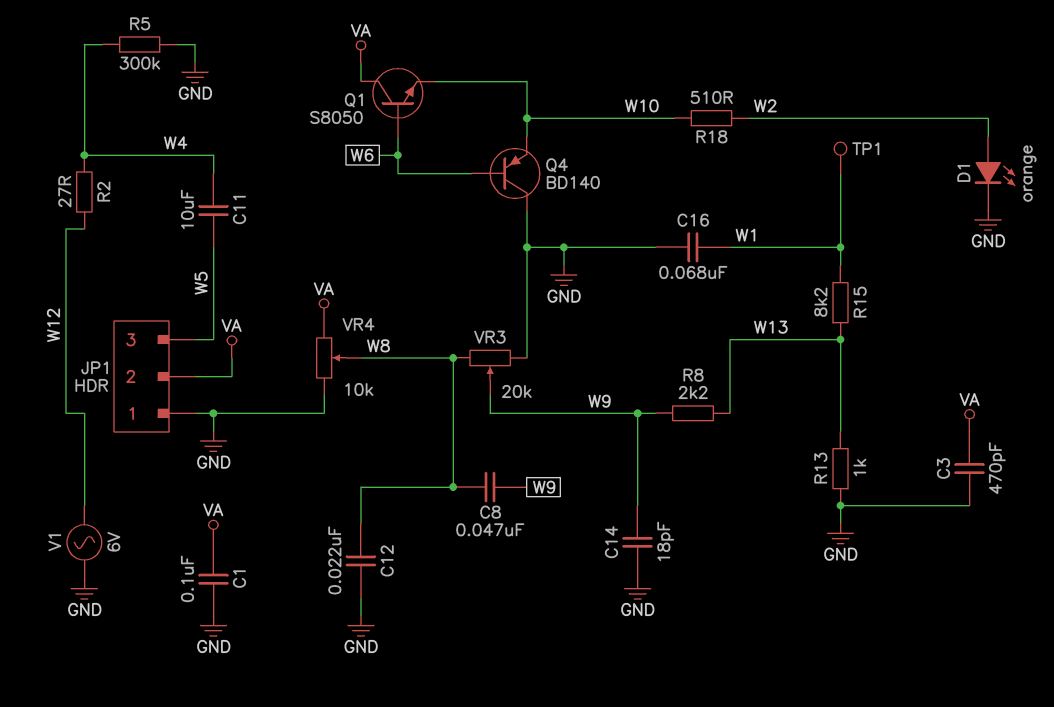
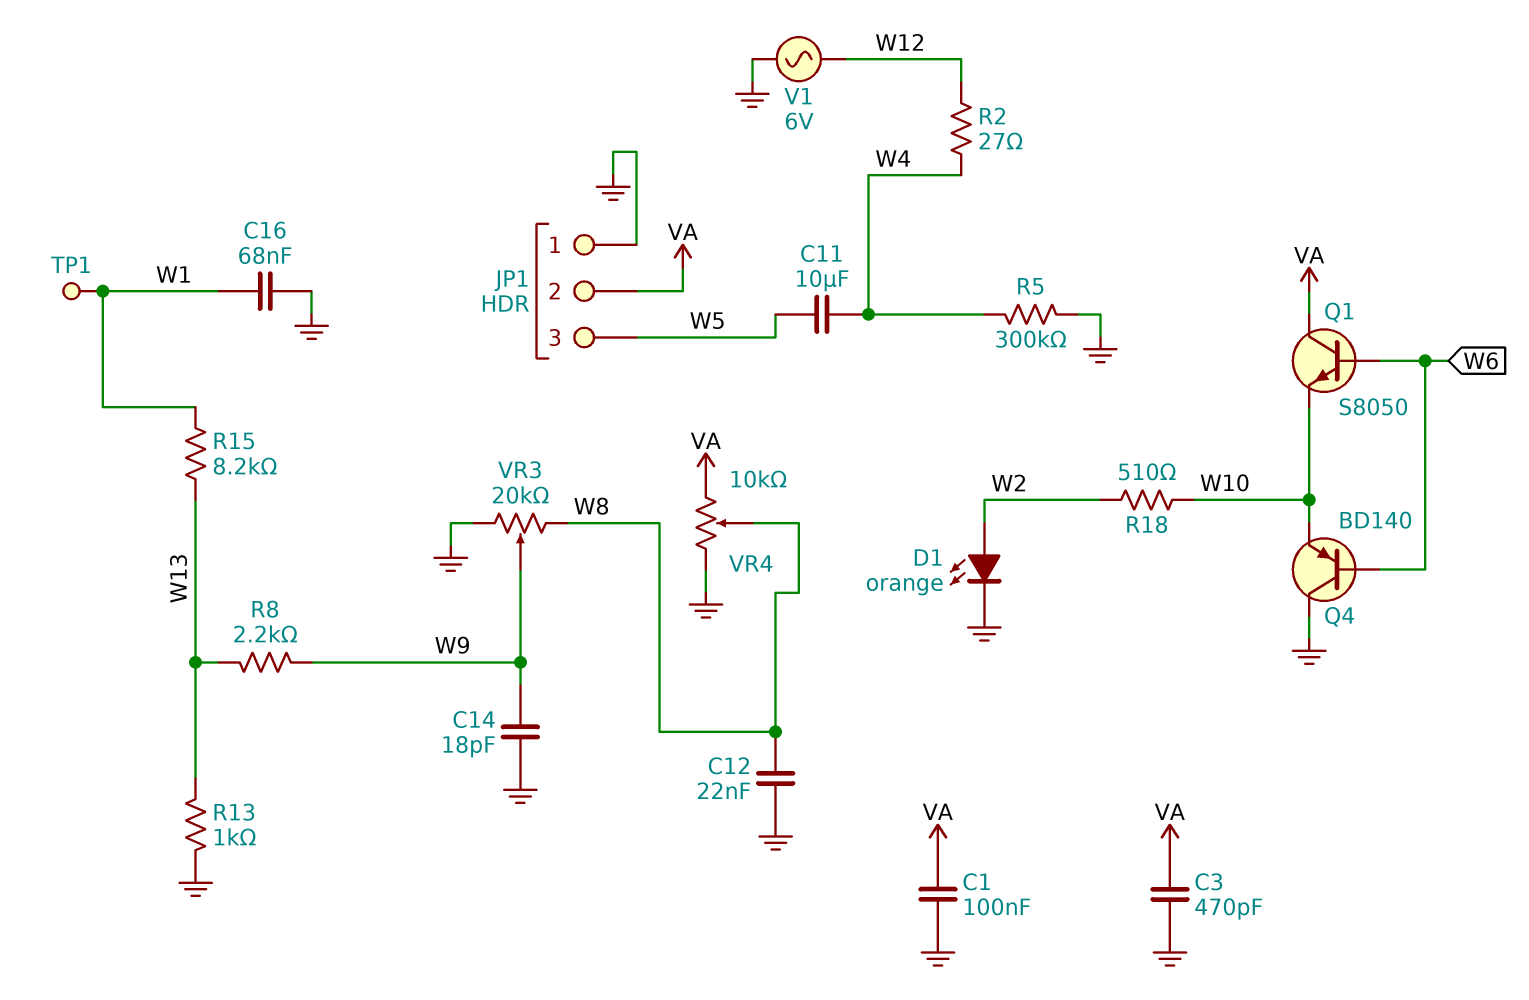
C8: 47nF (W8, W9) -> none

